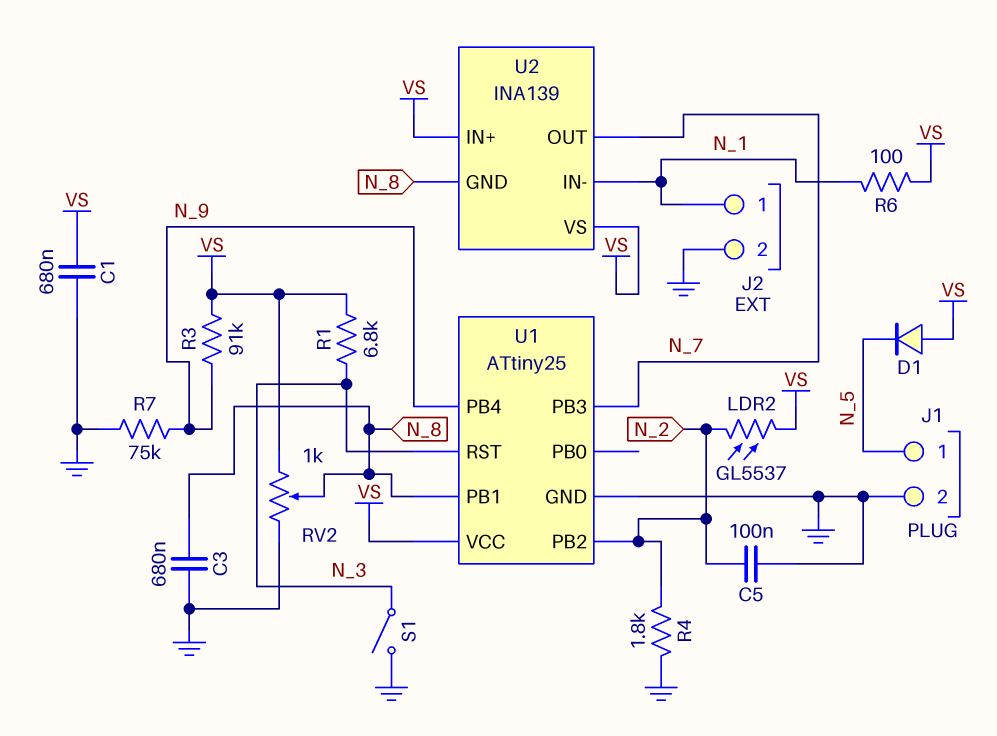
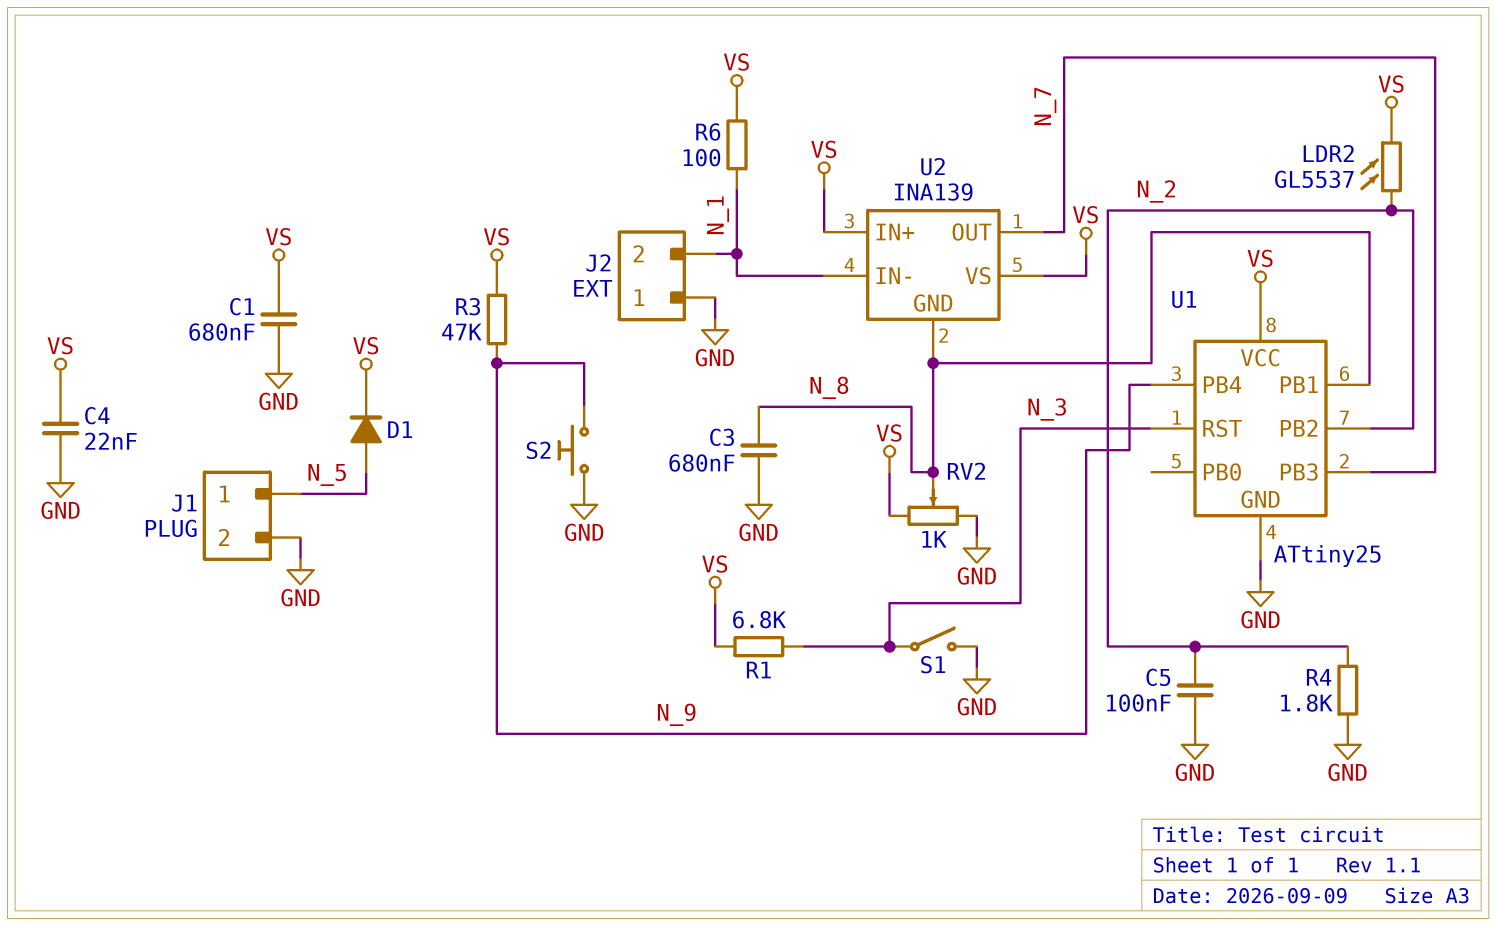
C4: none -> 22nF (GND, VS)
D1: diode (A VS, K N_5) -> diode (A N_5, K VS)
J2 pin 1: N_1 -> GND
J2 pin 2: GND -> N_1
R3: 91k (N_9, VS) -> 47k (N_9, VS)
R7: 75k (GND, N_9) -> none
S2: none -> button (GND, N_9)

